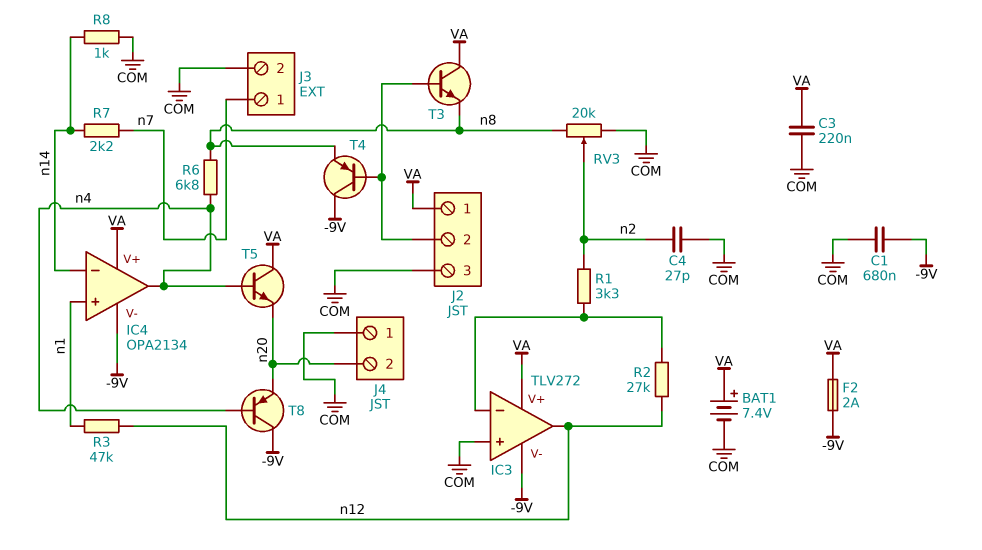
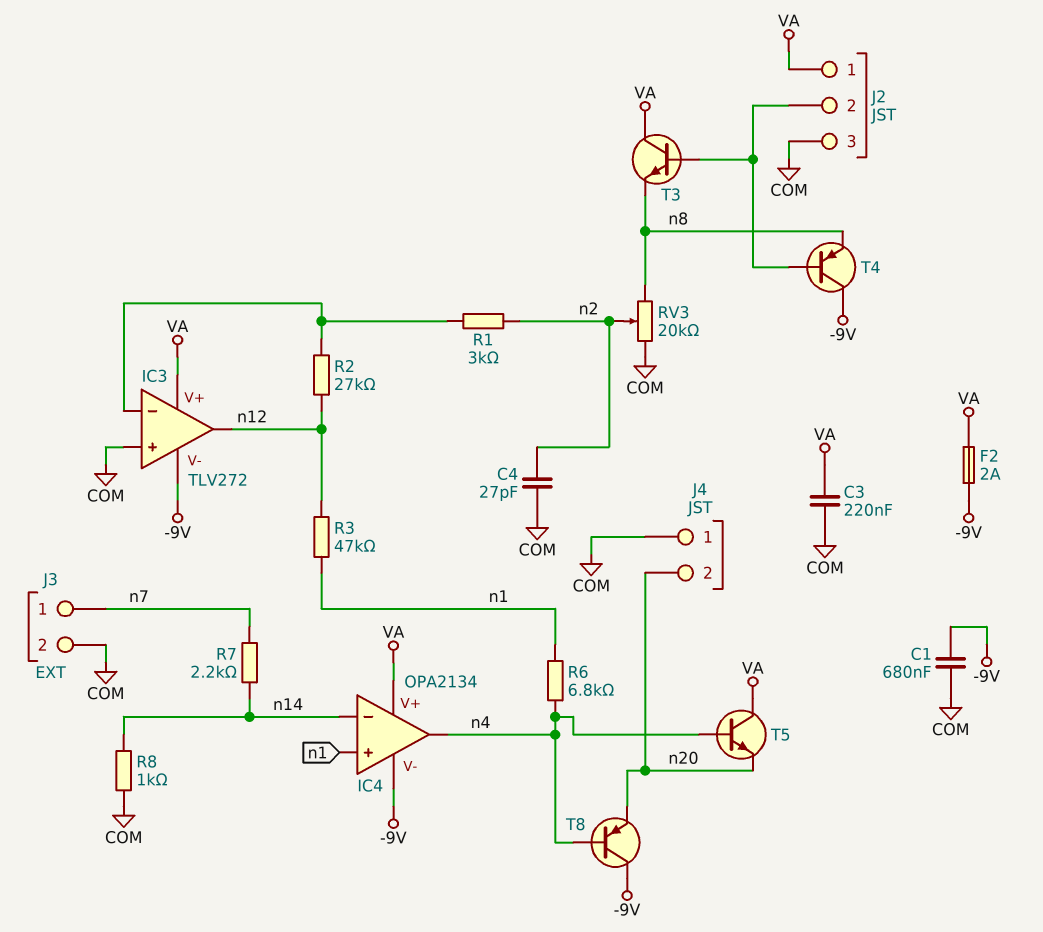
BAT1: 7.4V (plus VA, minus COM) -> none
R1: 3.3k (IC3/in-, n2) -> 3k (IC3/in-, n2)
R6: 6.8k (n4, n8) -> 6.8k (n1, n4)

